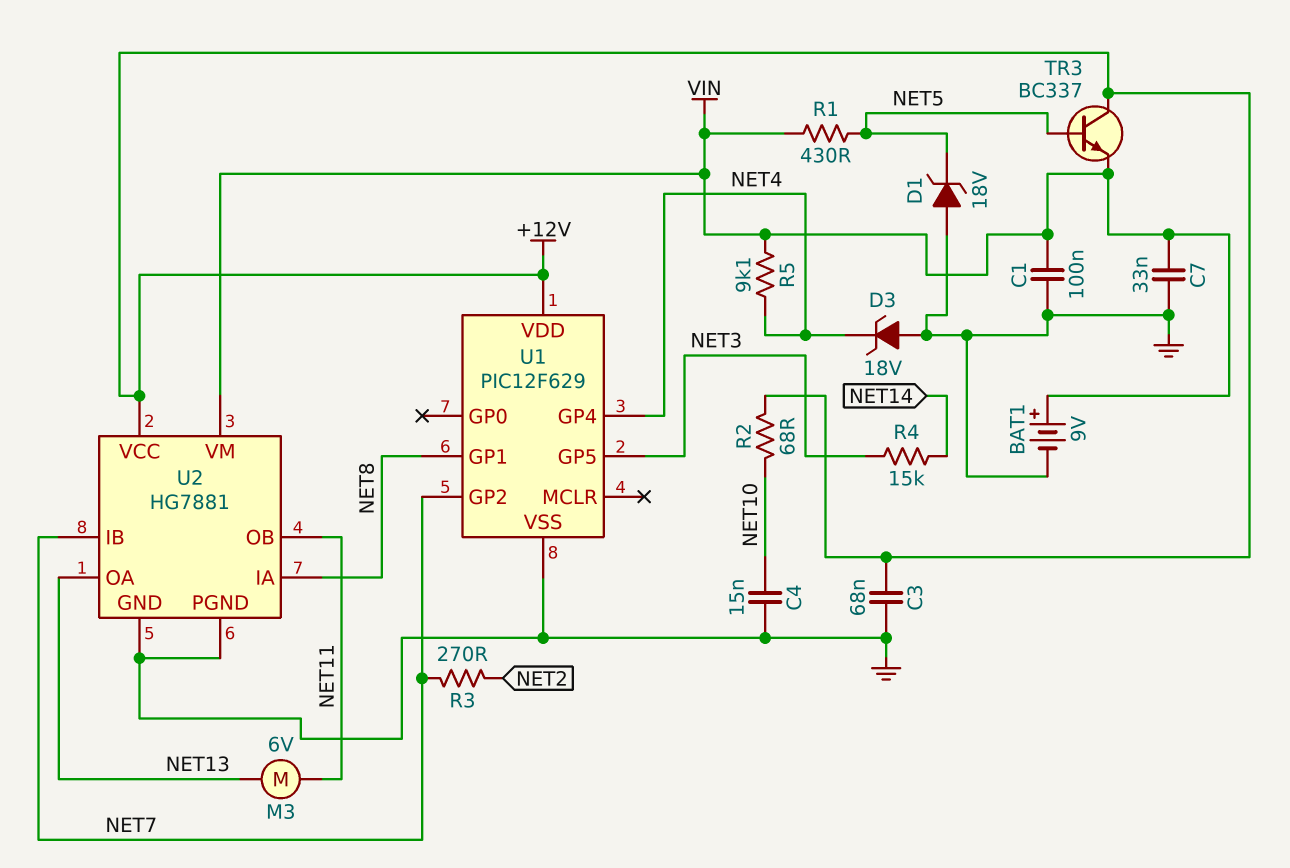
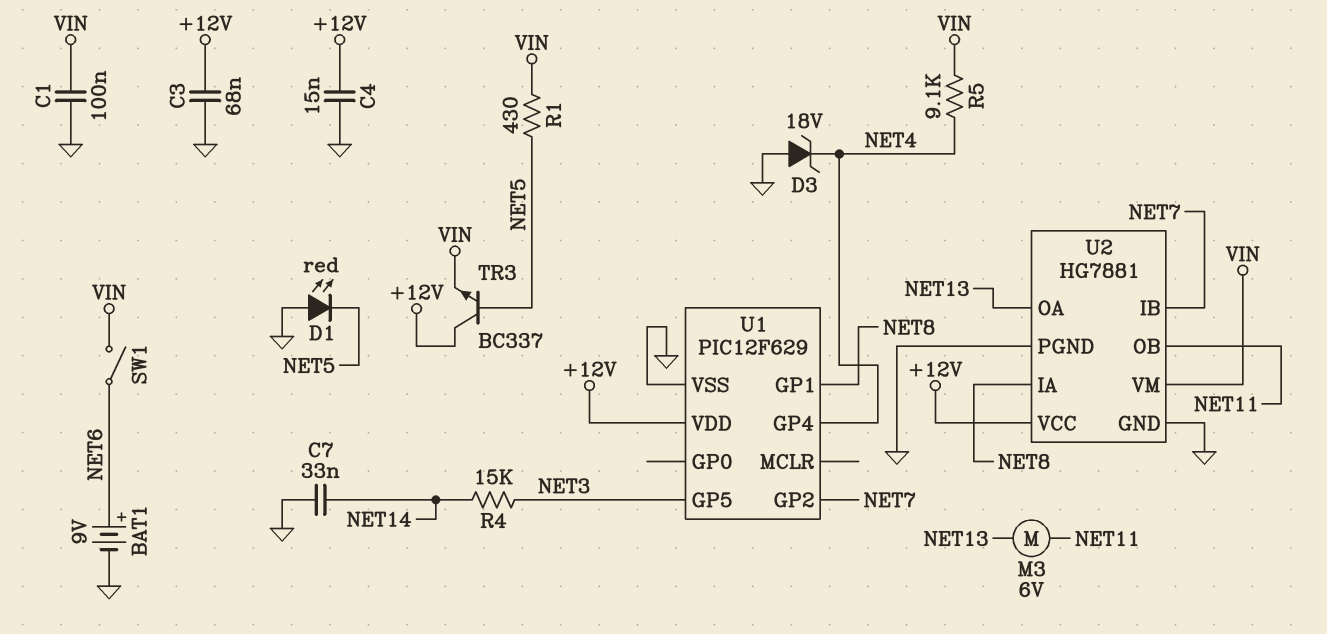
BAT1: 9V (plus VIN, minus GND) -> 9V (plus NET6, minus GND)
C4: 15nF (GND, NET10) -> 15nF (+12V, GND)
C7: 33nF (GND, VIN) -> 33nF (GND, NET14)
D1: zener 18V (A GND, K NET5) -> LED red (A GND, K NET5)
R2: 68 (+12V, NET10) -> none
R3: 270 (NET2, NET7) -> none
SW1: none -> switch (NET6, VIN)

